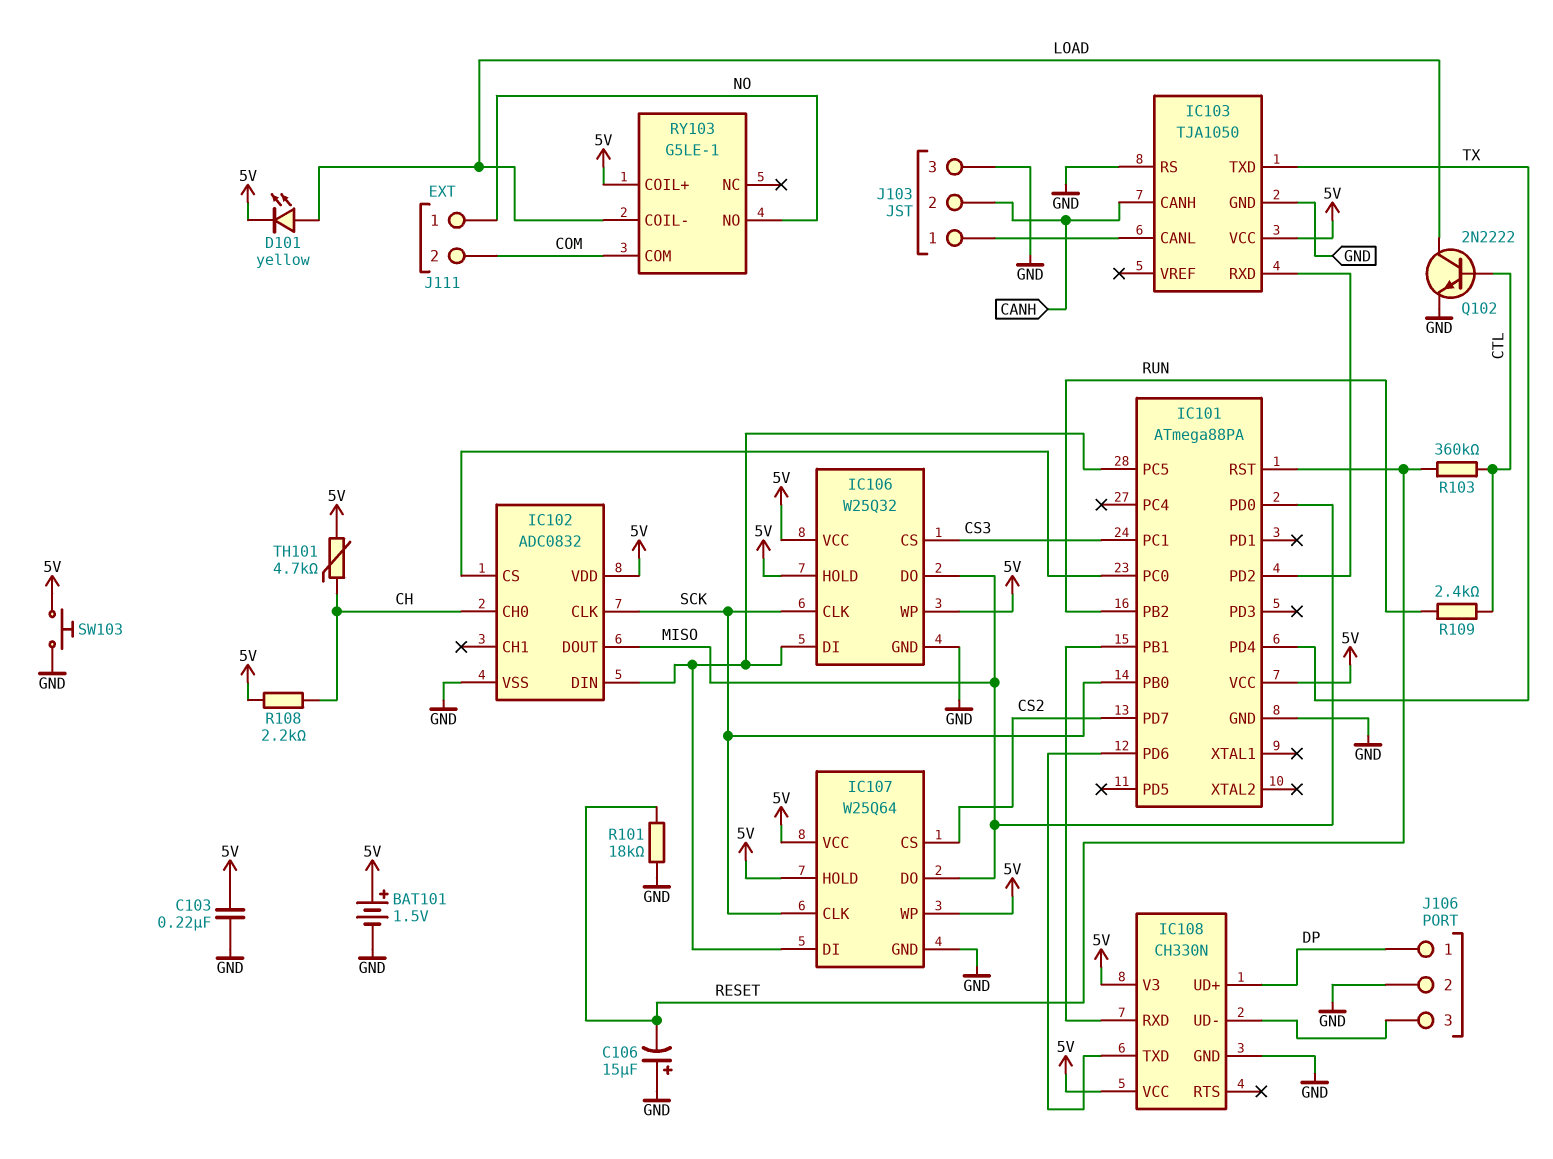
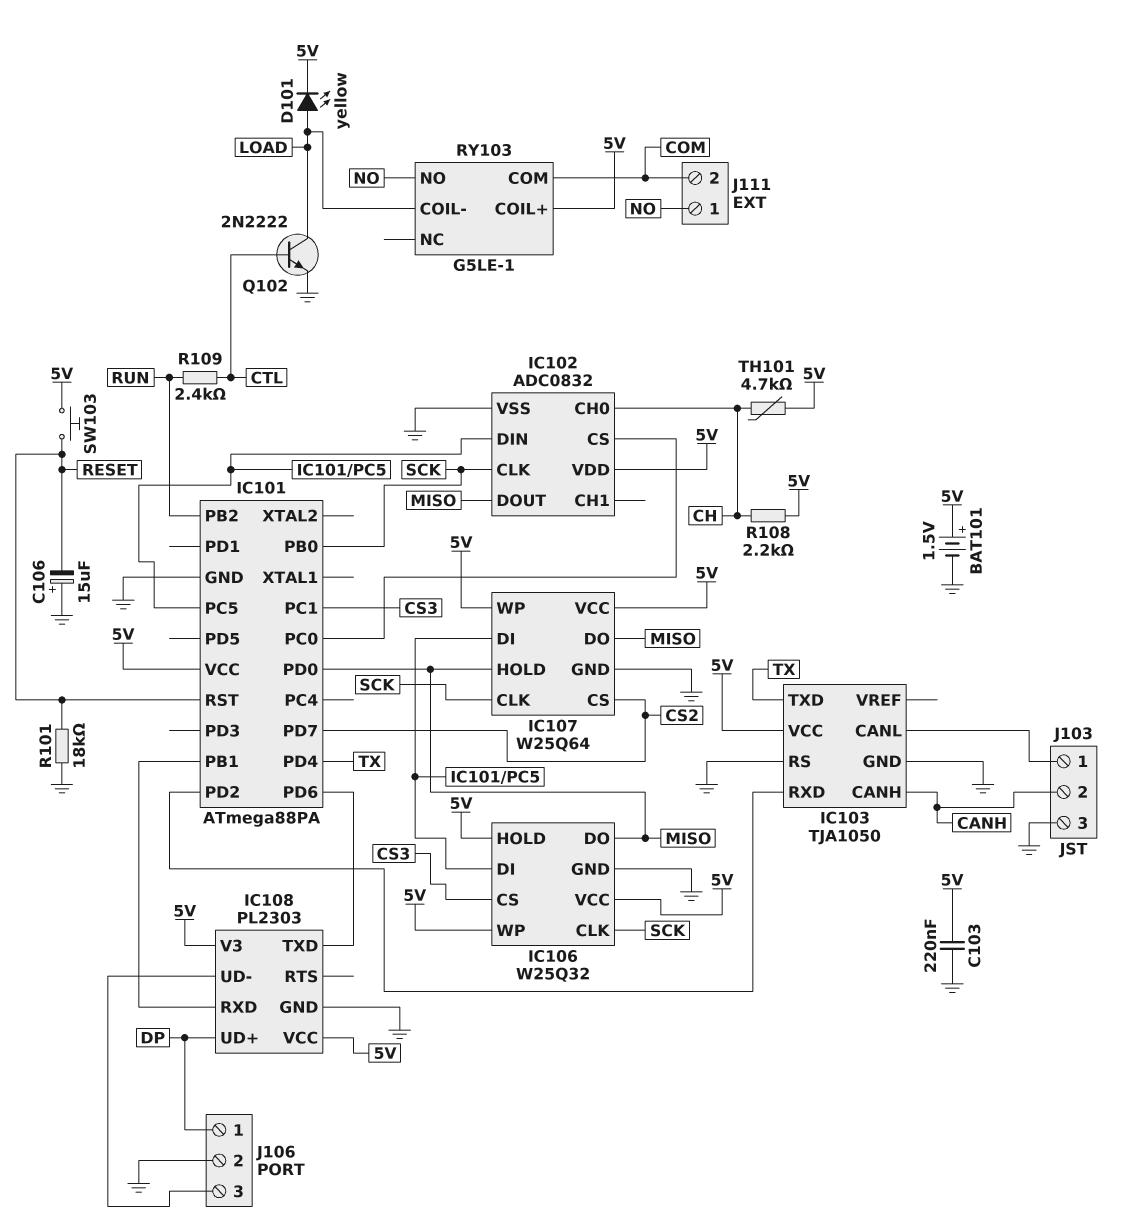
IC107 pin HOLD: 5V -> MISO
IC108: CH330N -> PL2303
R103: 360k (CTL, RESET) -> none
SW103: button (5V, GND) -> button (5V, RESET)

